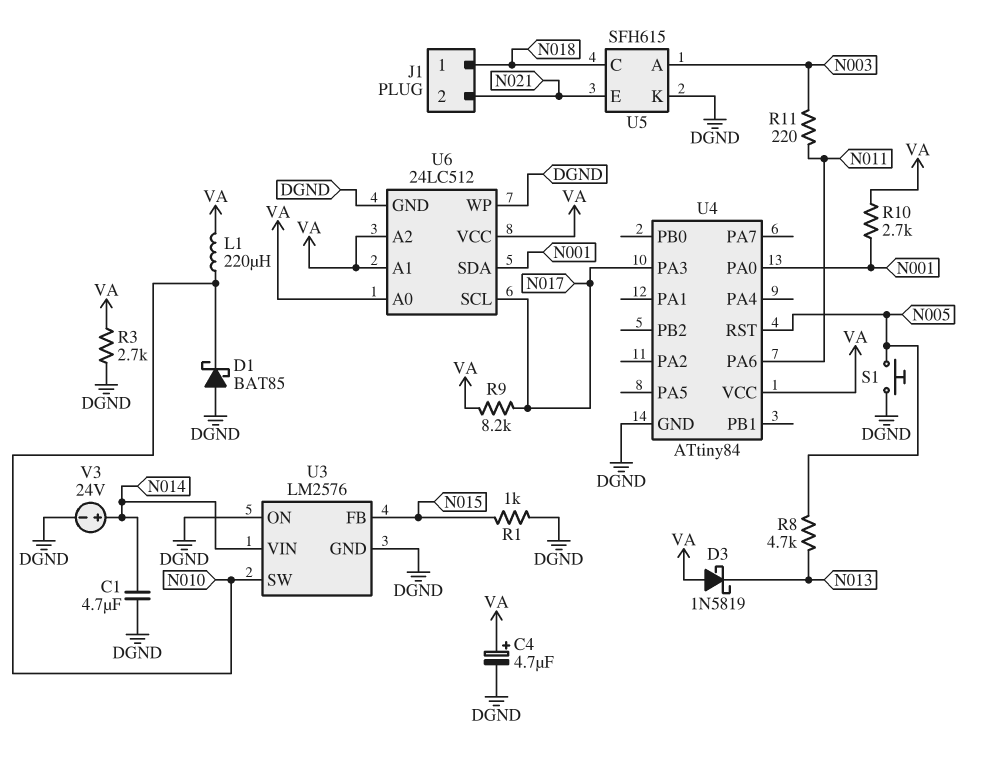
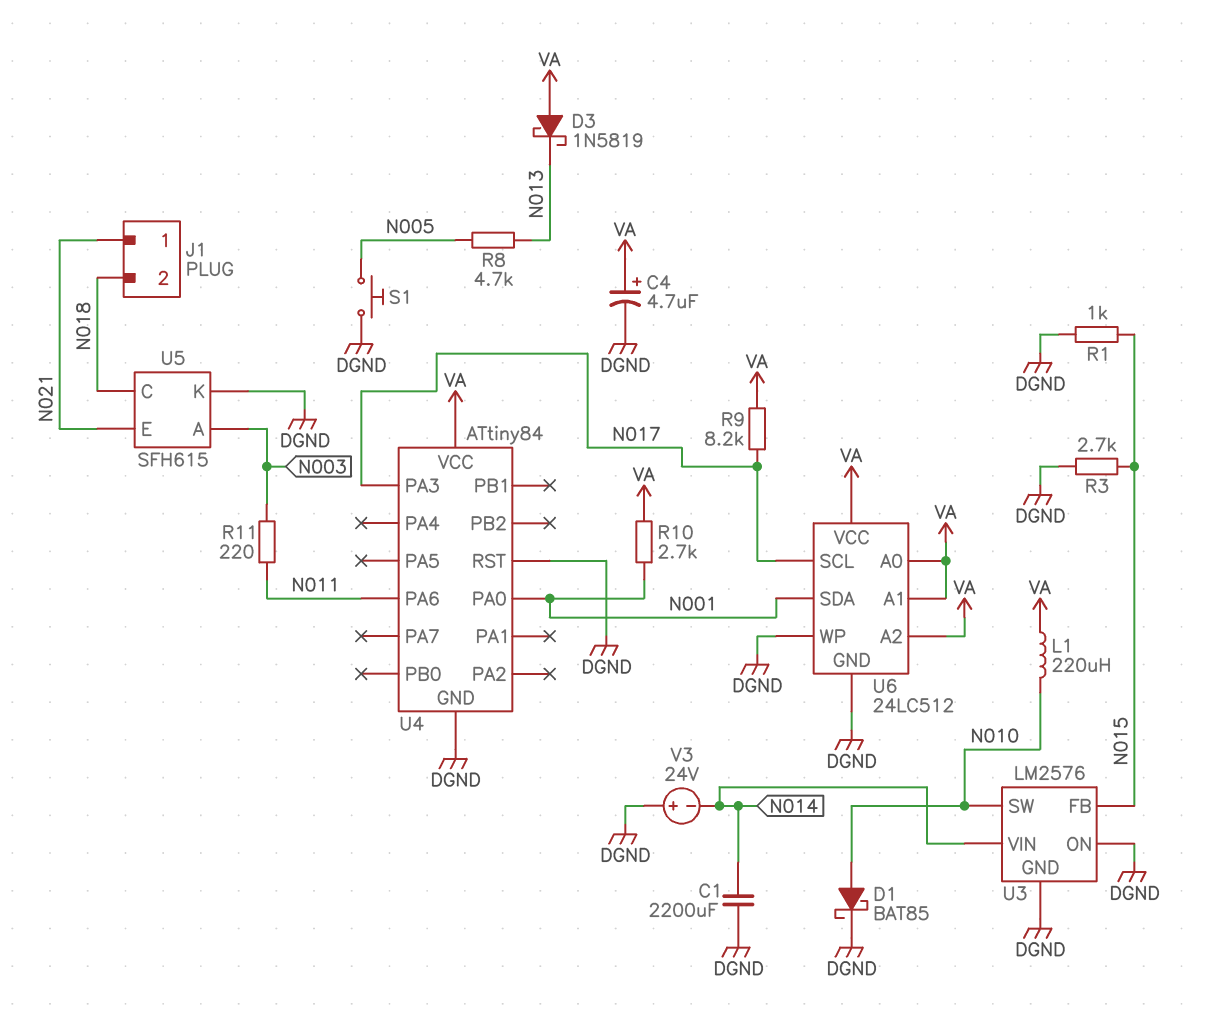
C1: 4.7uF (DGND, N014) -> 2200uF (DGND, N014)
D1: schottky BAT85 (A DGND, K N010) -> schottky BAT85 (A N010, K DGND)
J1 pin 1: N018 -> N021
J1 pin 2: N021 -> N018
R3: 2.7k (DGND, VA) -> 2.7k (DGND, N015)
U4 pin RST: N005 -> DGND
V3: 24V (plus N014, minus DGND) -> 24V (plus DGND, minus N014)

